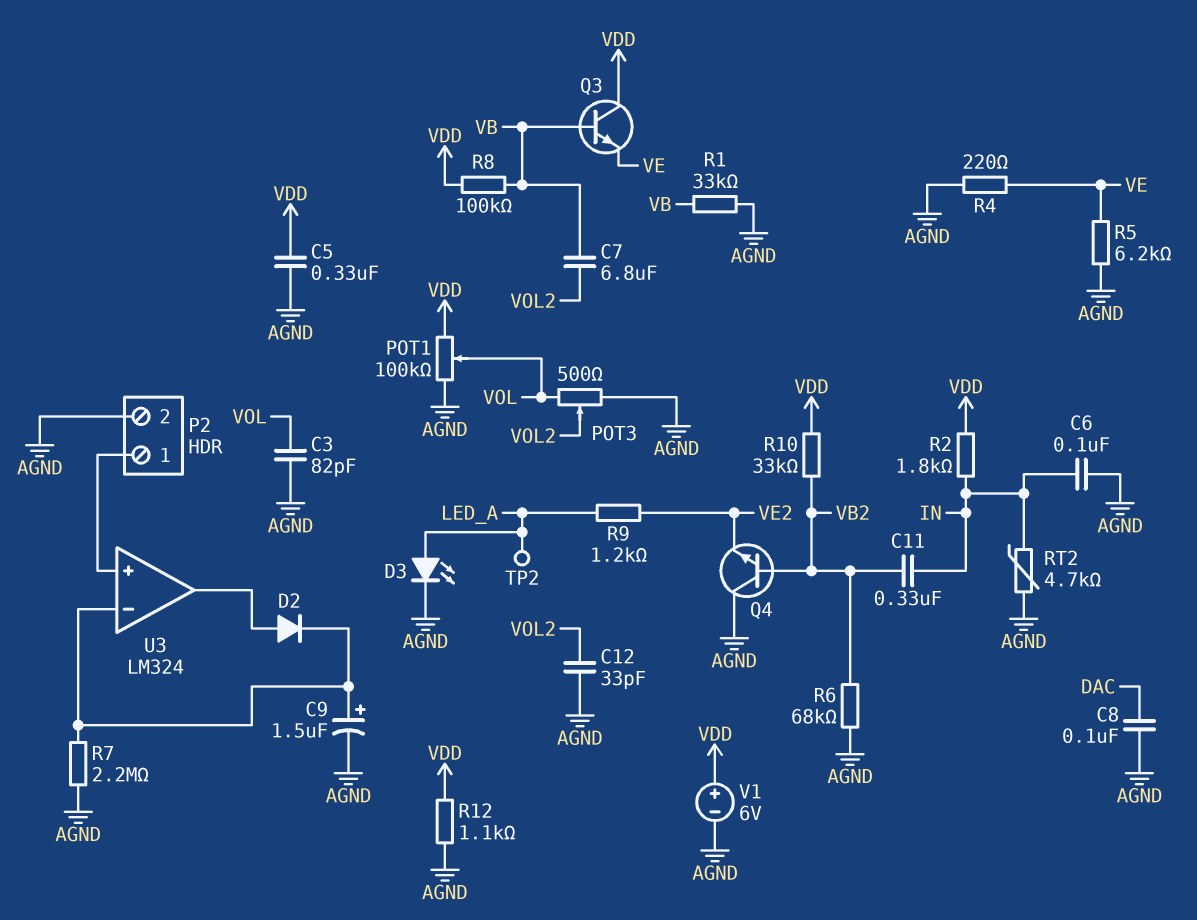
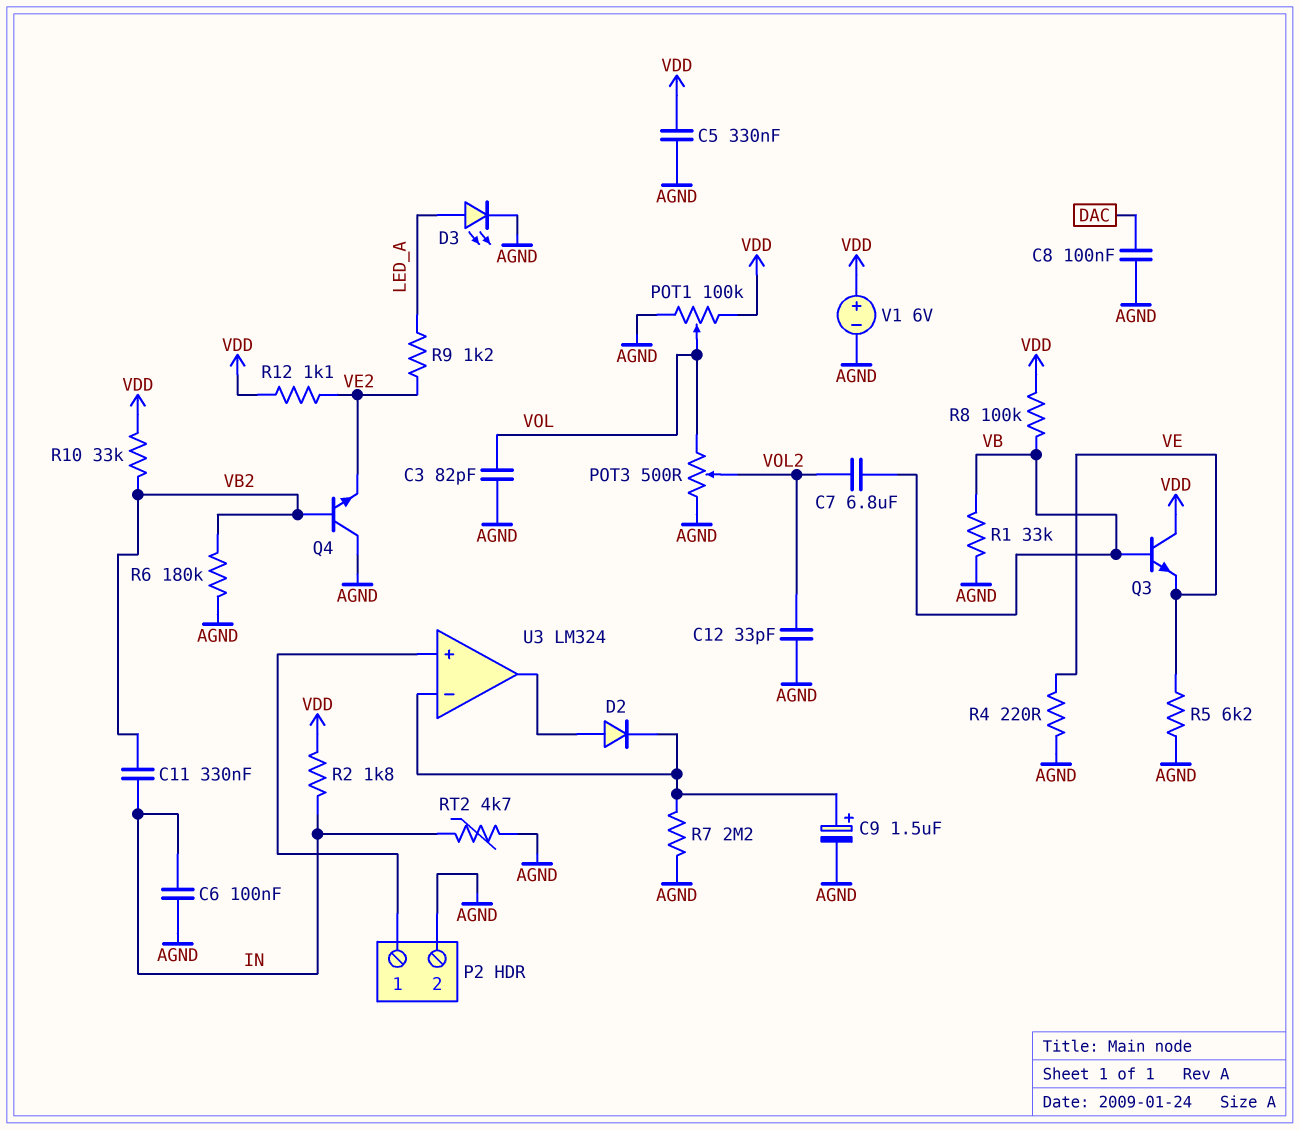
R6: 68k (AGND, VB2) -> 180k (AGND, VB2)
R12: 1.1k (AGND, VDD) -> 1.1k (VDD, VE2)
TP2: test point (LED_A) -> none

